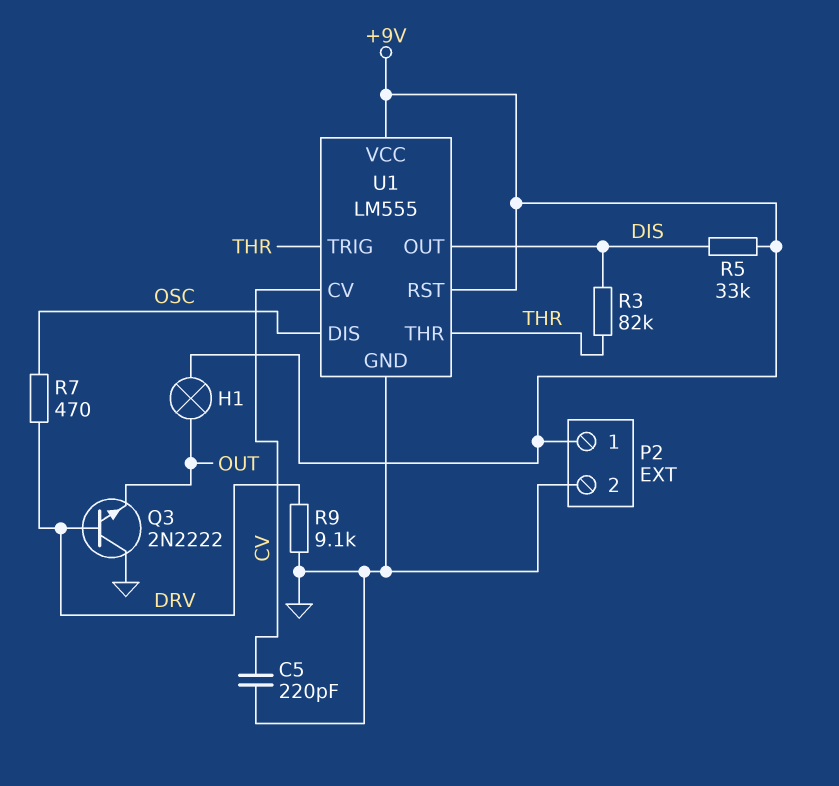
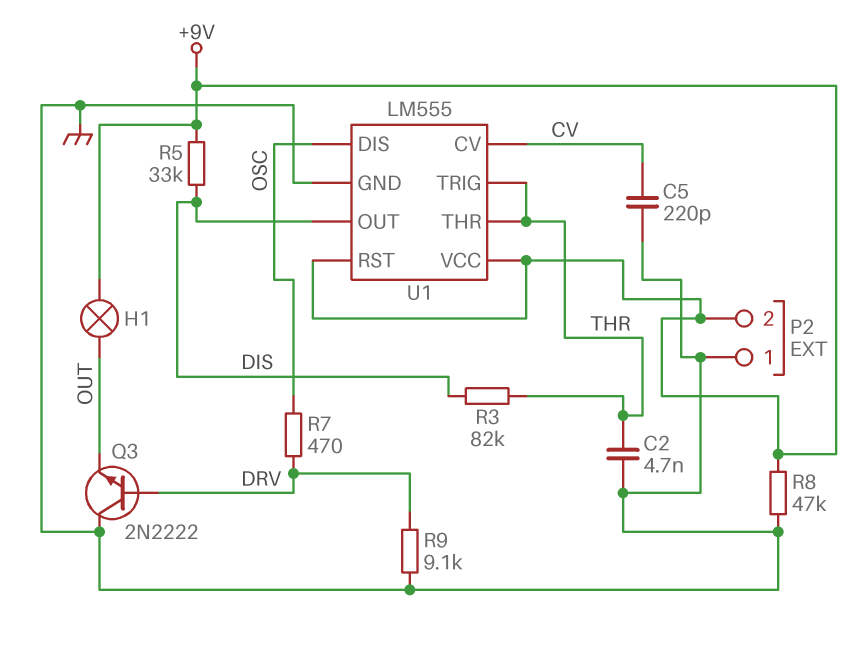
C2: none -> 4.7nF (GND, THR)
P2 pin 1: +9V -> GND
P2 pin 2: GND -> +9V
R8: none -> 47k (+9V, GND)

